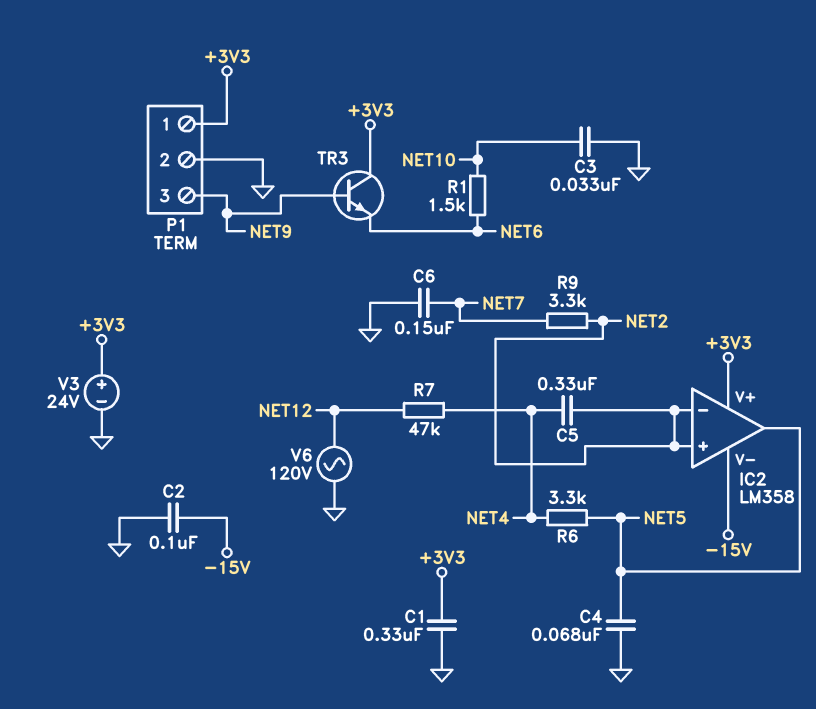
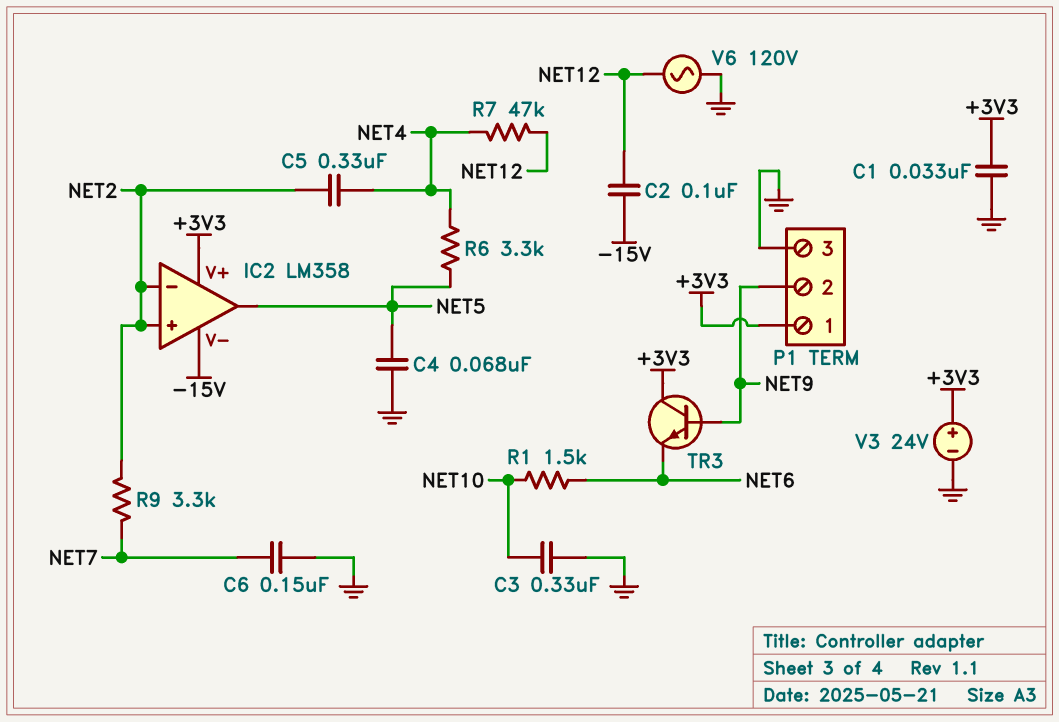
C1: 330nF (+3V3, GND) -> 33nF (+3V3, GND)
C2: 100nF (-15V, GND) -> 100nF (-15V, NET12)
C3: 33nF (GND, NET10) -> 330nF (GND, NET10)
P1 pin 2: GND -> NET9
P1 pin 3: NET9 -> GND

